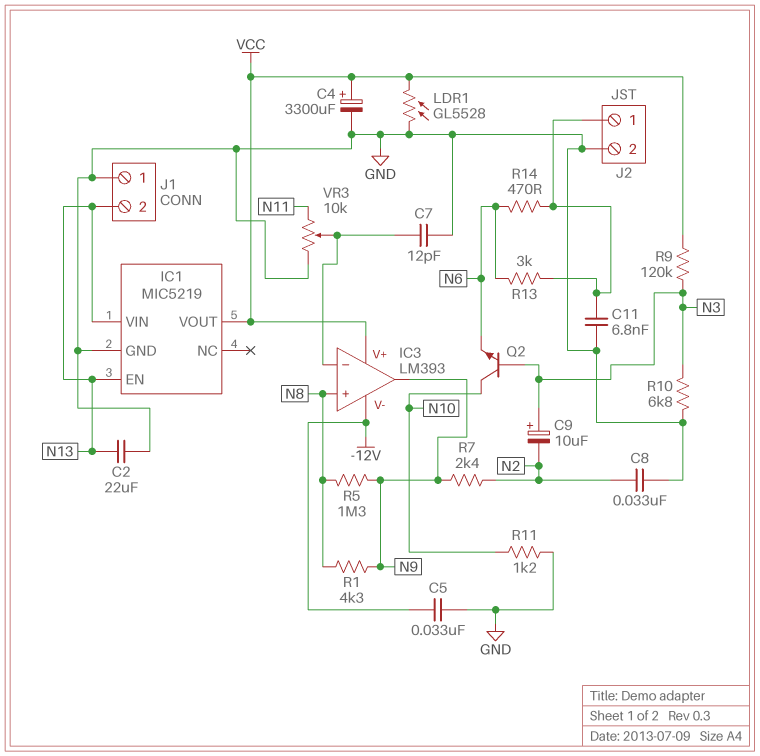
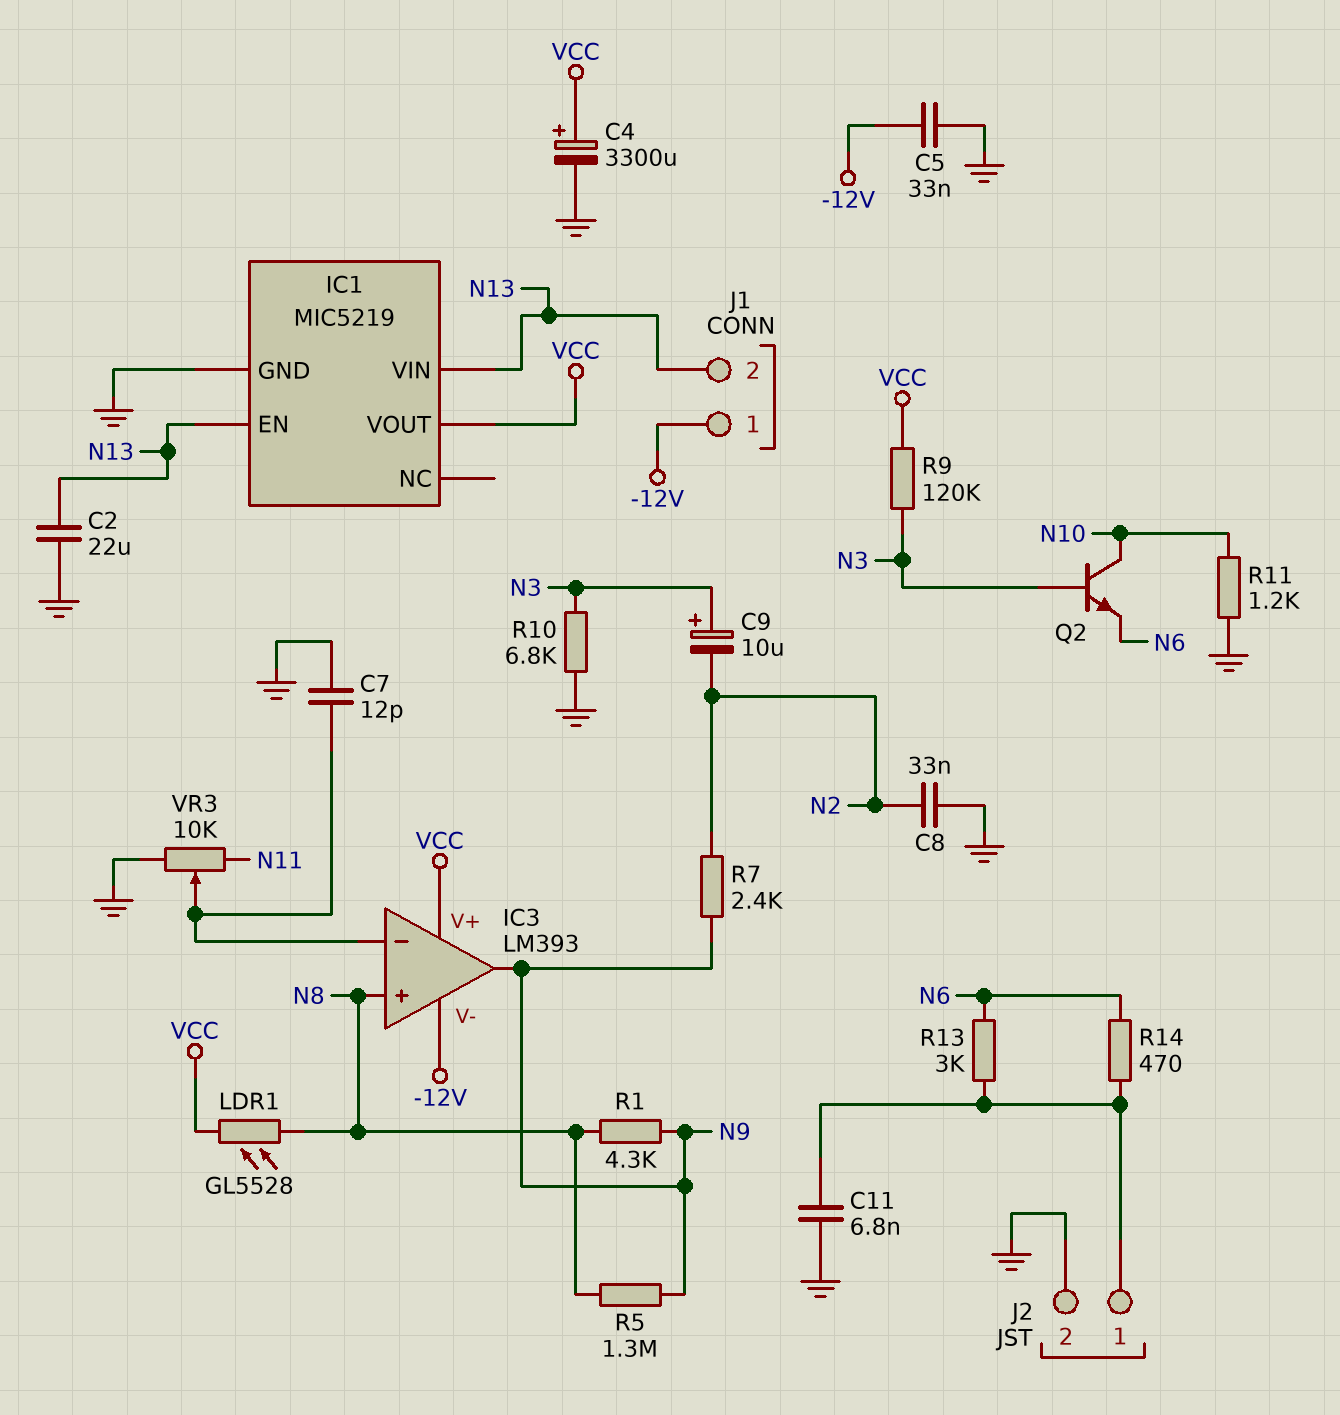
J1 pin 1: GND -> -12V
LDR1: GL5528 (GND, VCC) -> GL5528 (N8, VCC)

